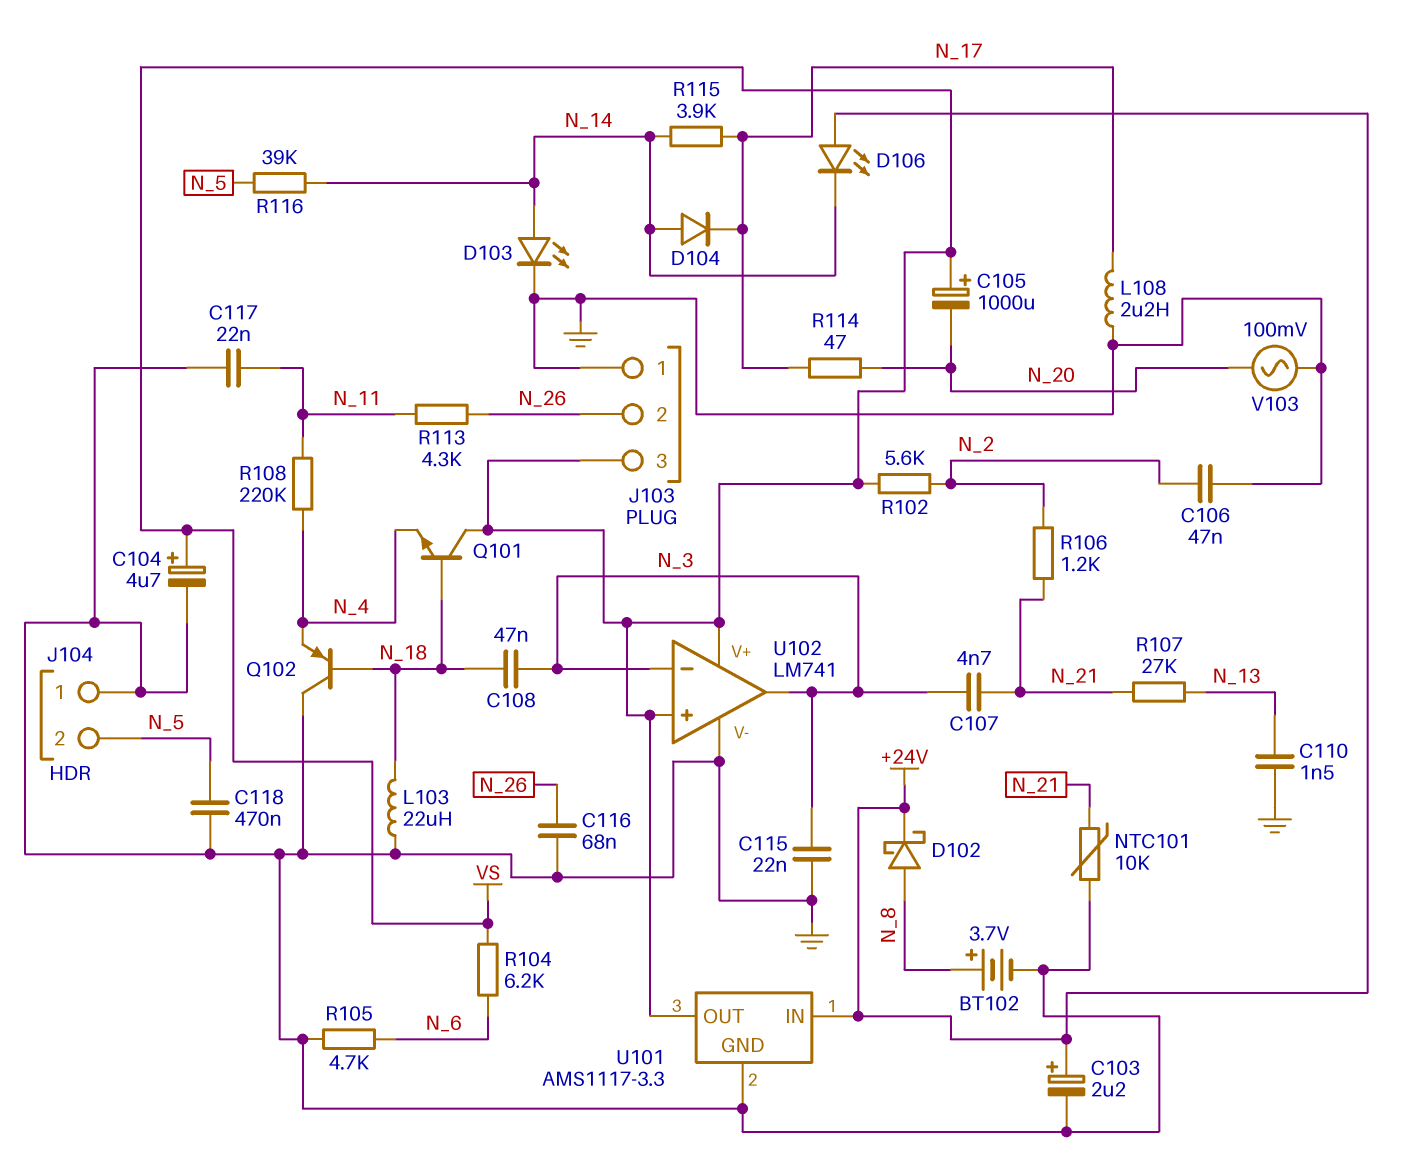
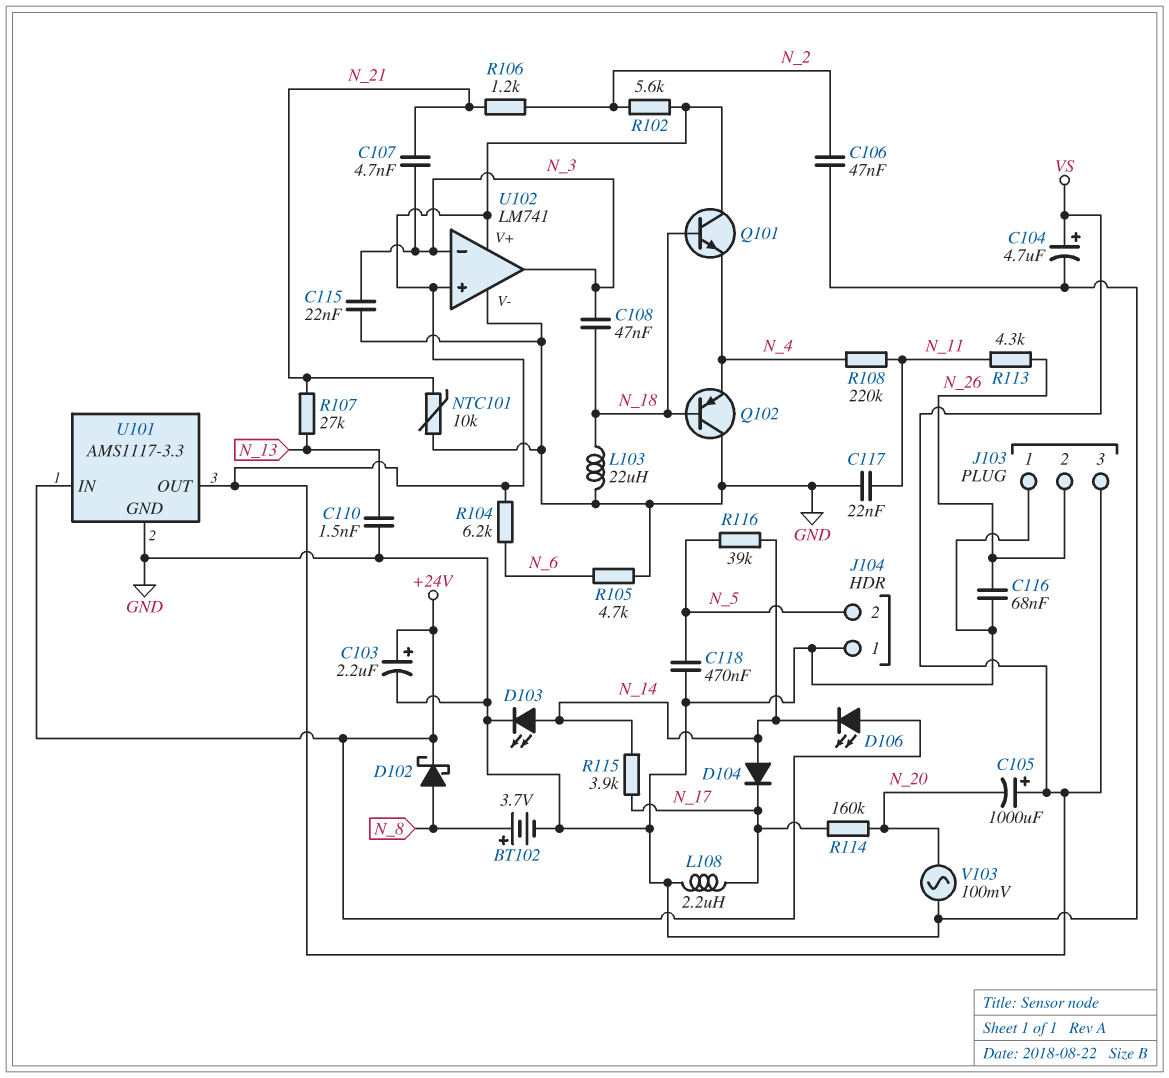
R114: 47 (N_17, N_20) -> 160k (N_17, N_20)

